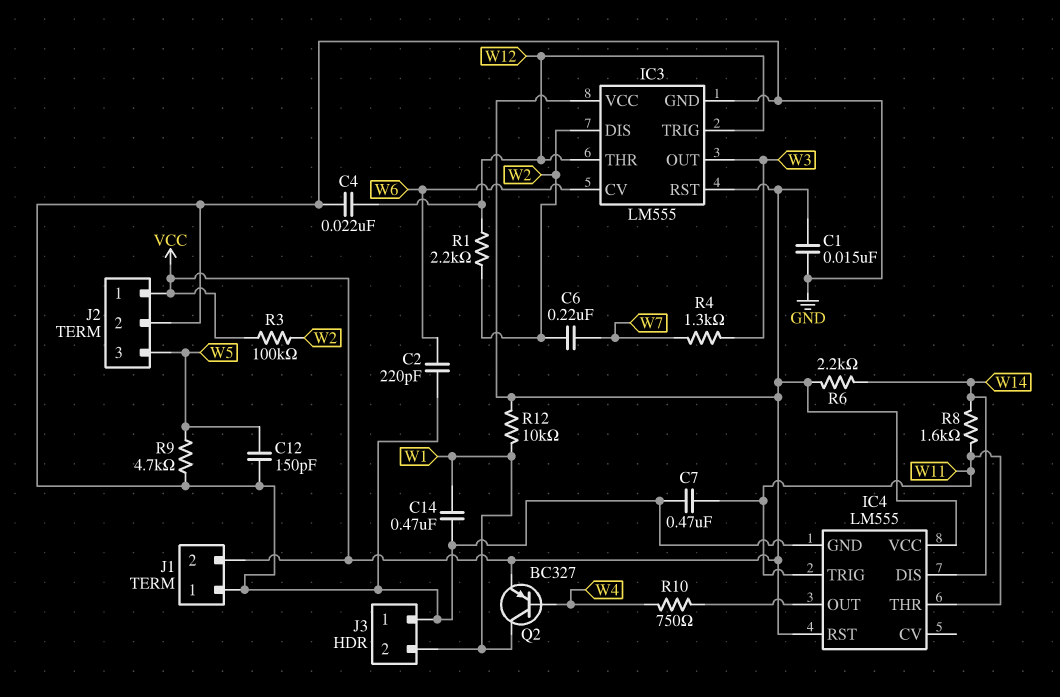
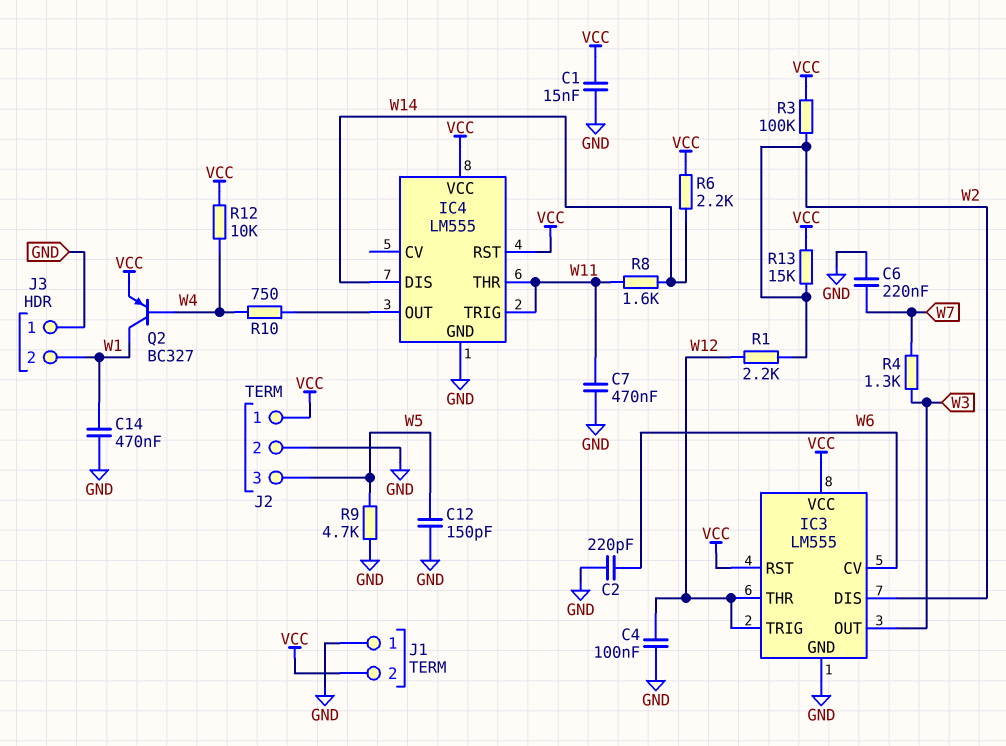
C4: 22nF (GND, W12) -> 100nF (GND, W12)
C6: 220nF (W2, W7) -> 220nF (GND, W7)
R12: 10k (VCC, W1) -> 10k (VCC, W4)
R13: none -> 15k (VCC, W2)

